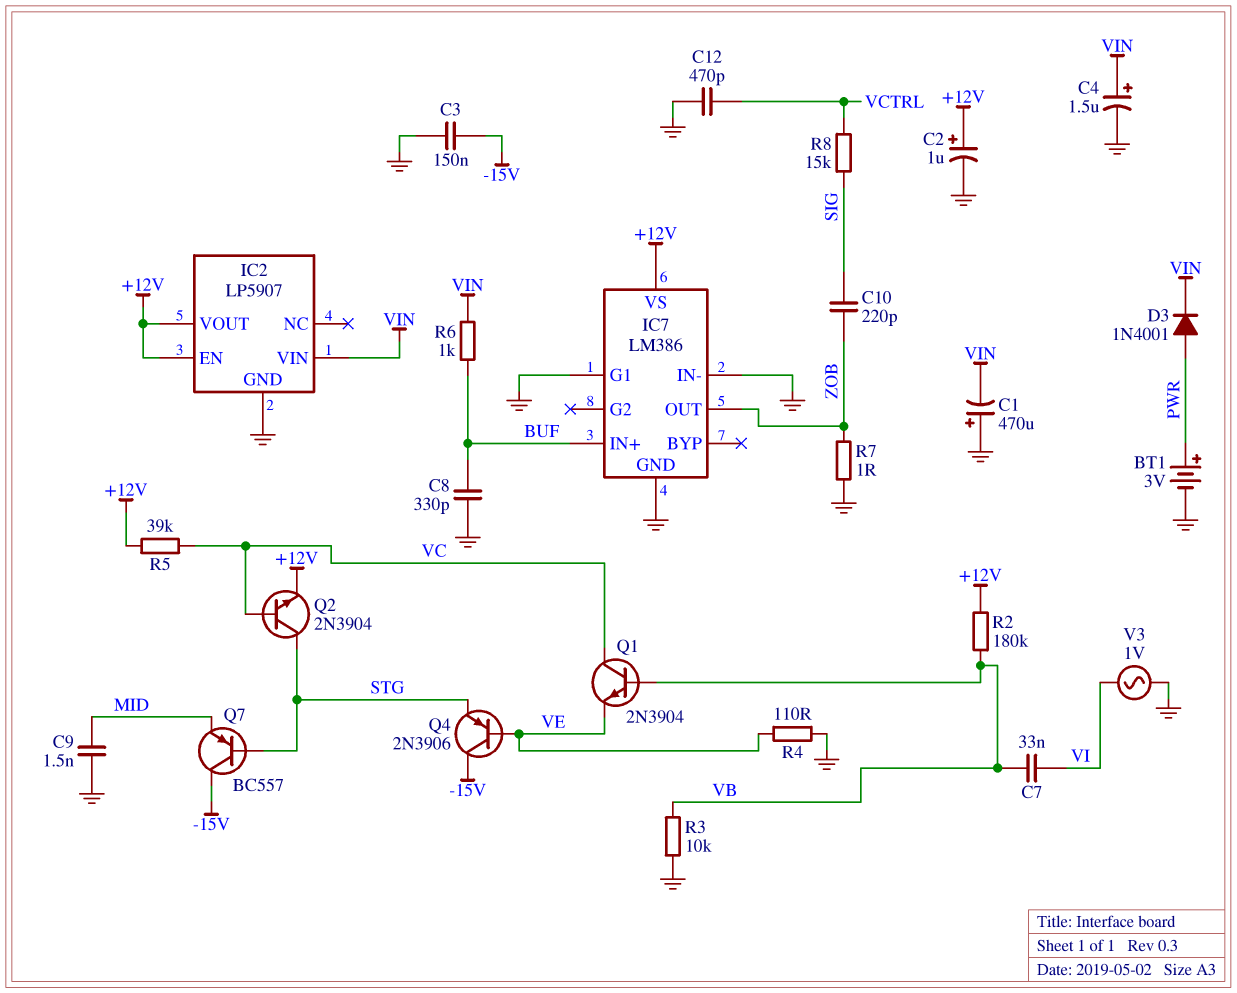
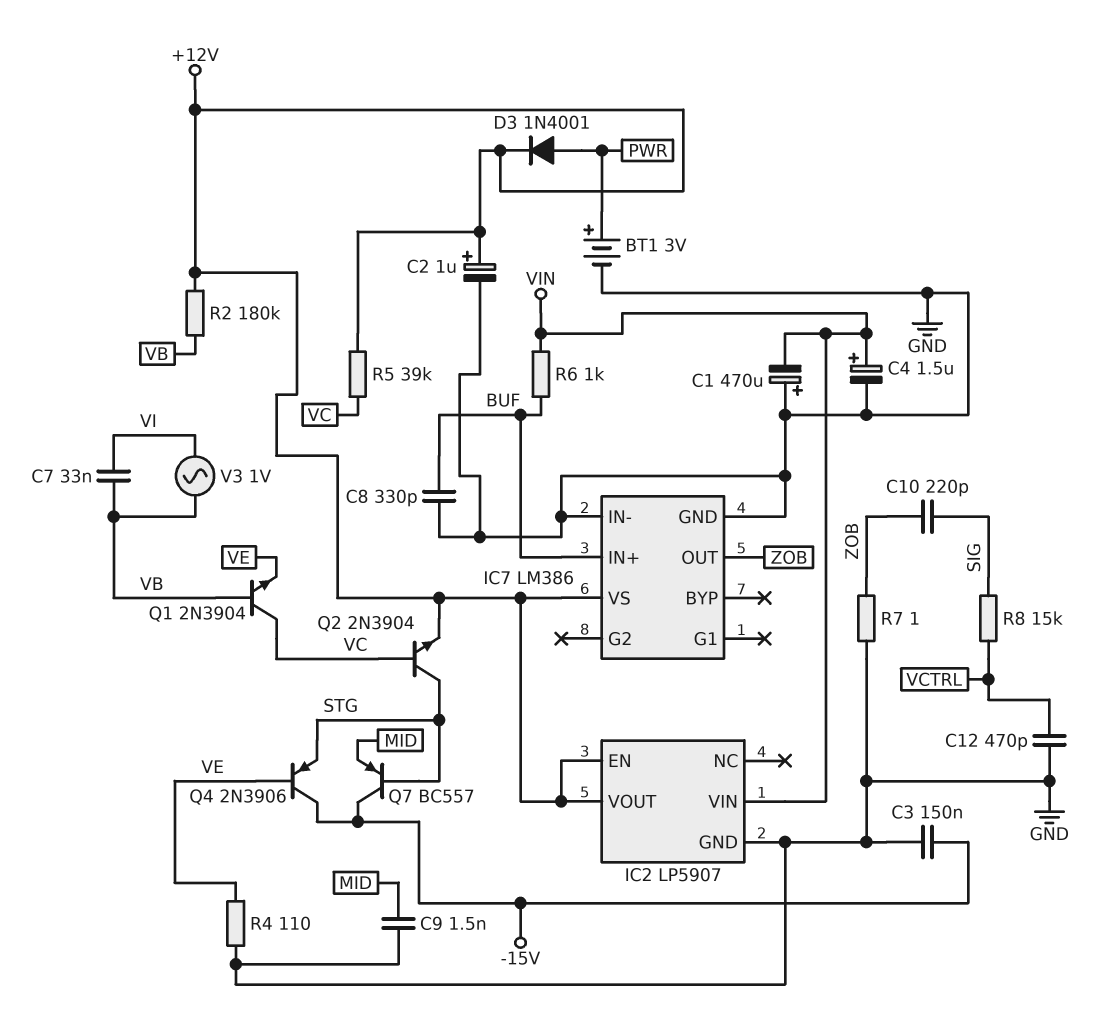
D3: diode 1N4001 (A PWR, K VIN) -> diode 1N4001 (A PWR, K +12V)
IC7 pin G1: GND -> none
R3: 10k (GND, VB) -> none
V3: AC 1V (GND, VI) -> AC 1V (VB, VI)

